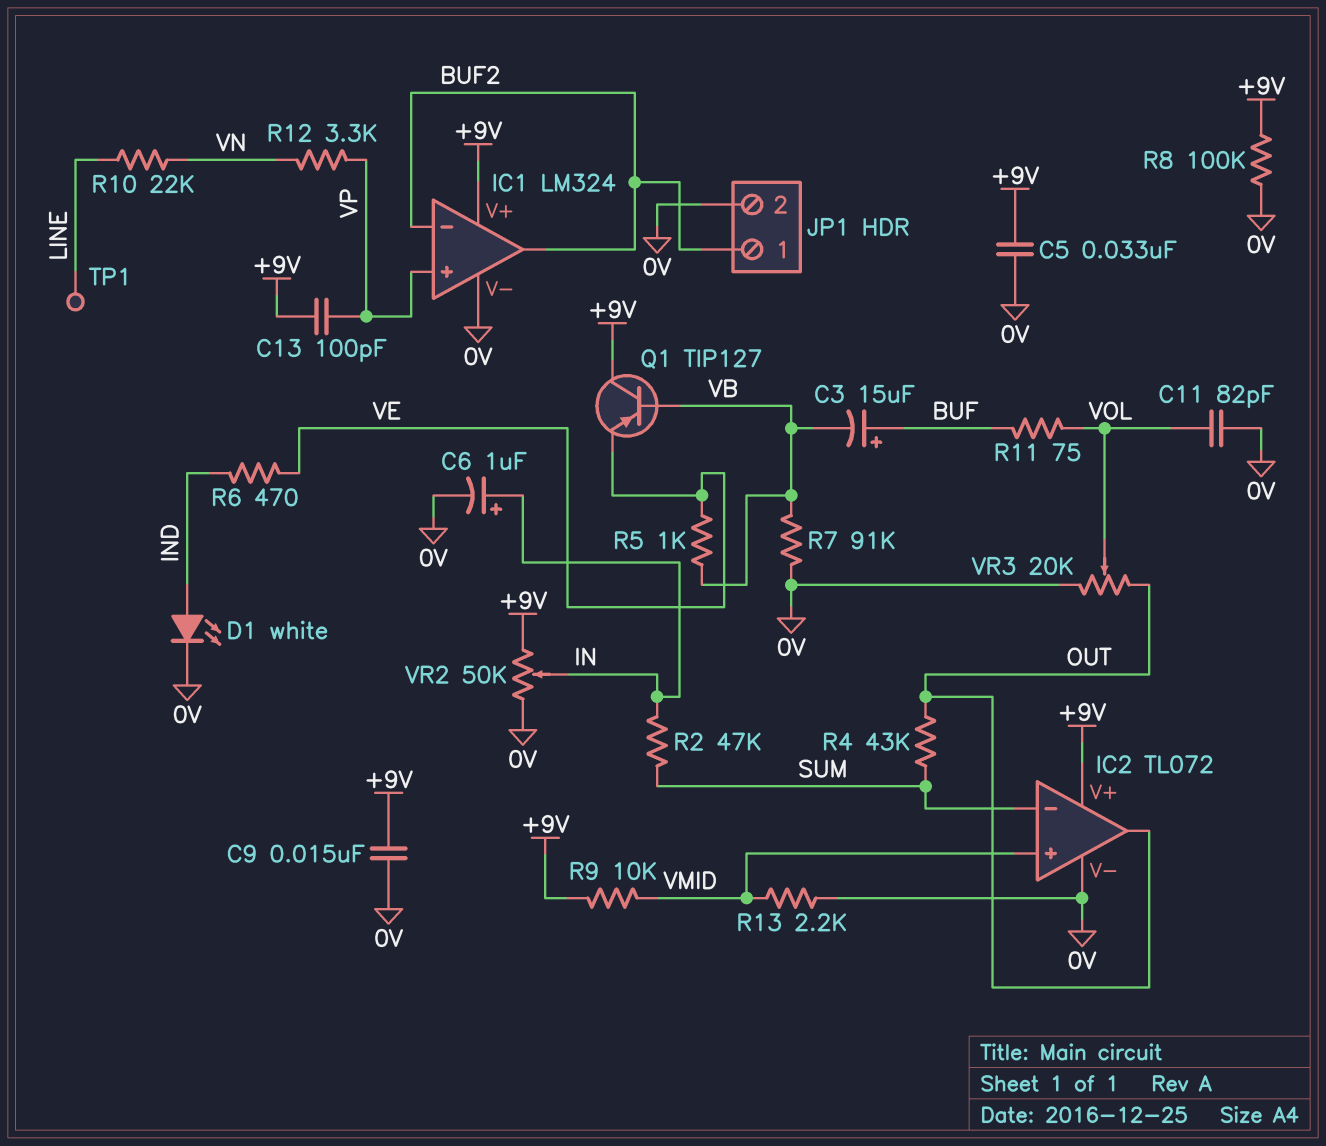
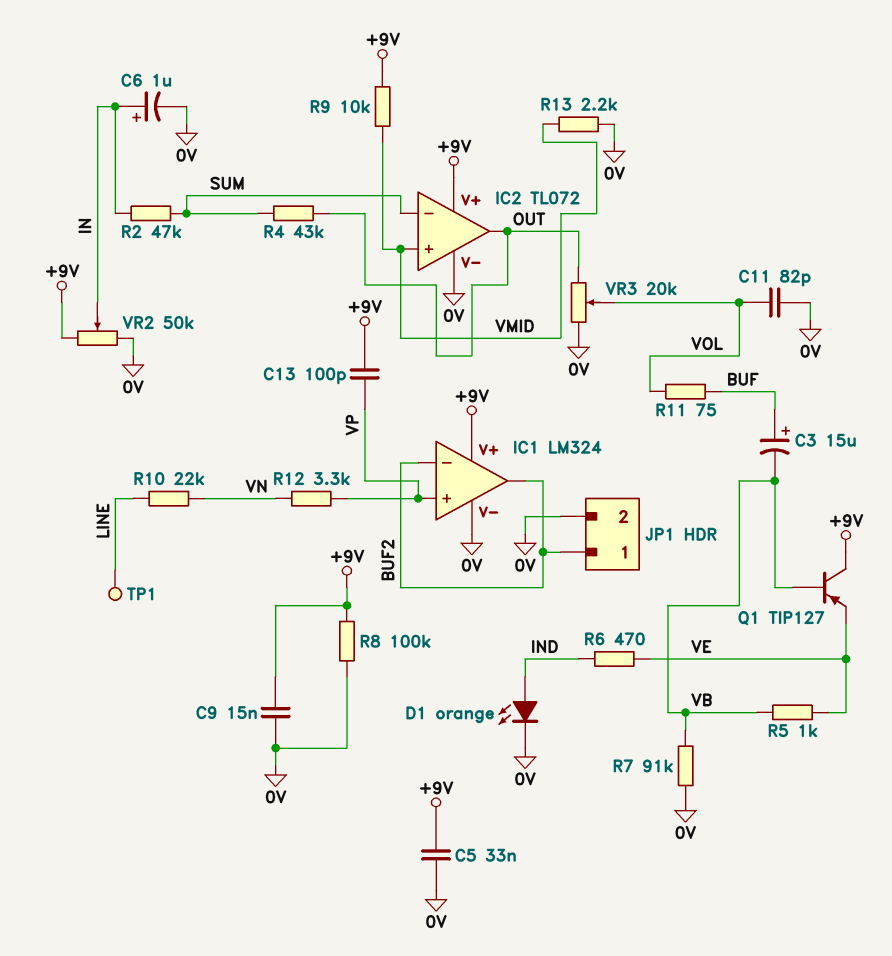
D1: LED white (A IND, K 0V) -> LED orange (A IND, K 0V)

